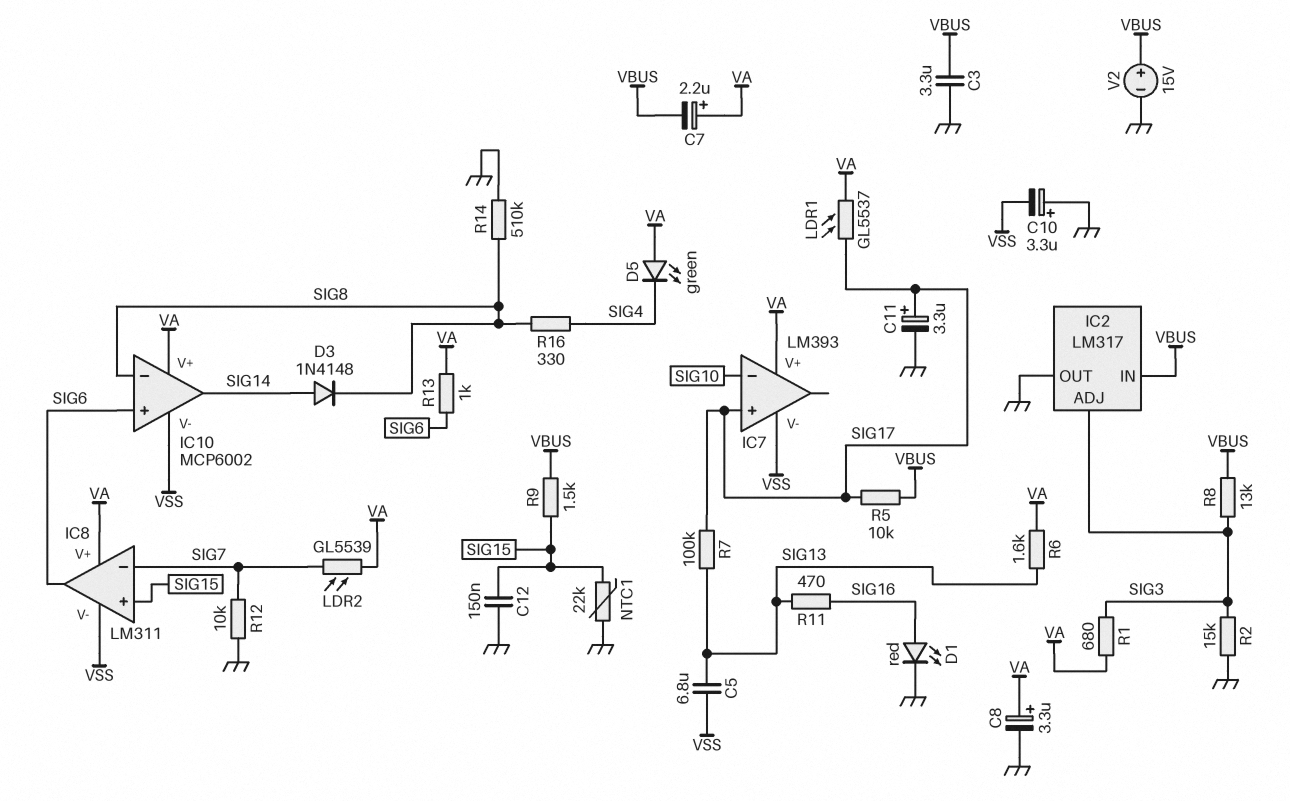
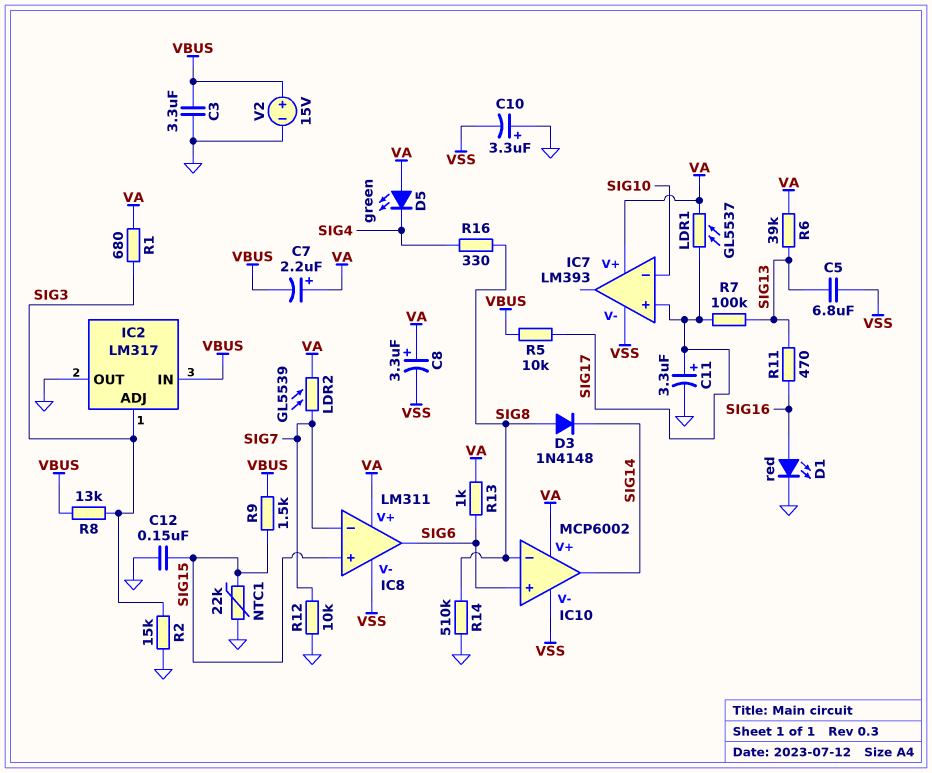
C8: 3.3uF (plus VA, minus GND) -> 3.3uF (plus VA, minus VSS)
D3: diode 1N4148 (A SIG14, K SIG8) -> diode 1N4148 (A SIG8, K SIG14)
R6: 1.6k (SIG13, VA) -> 39k (SIG13, VA)

